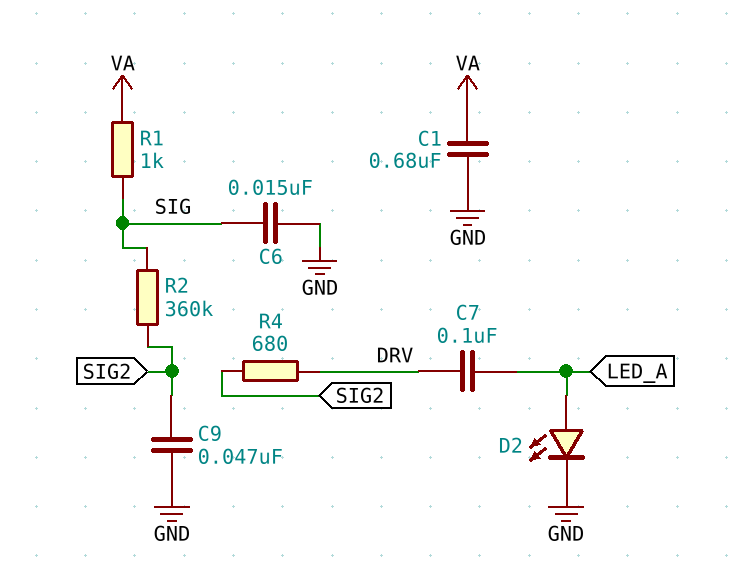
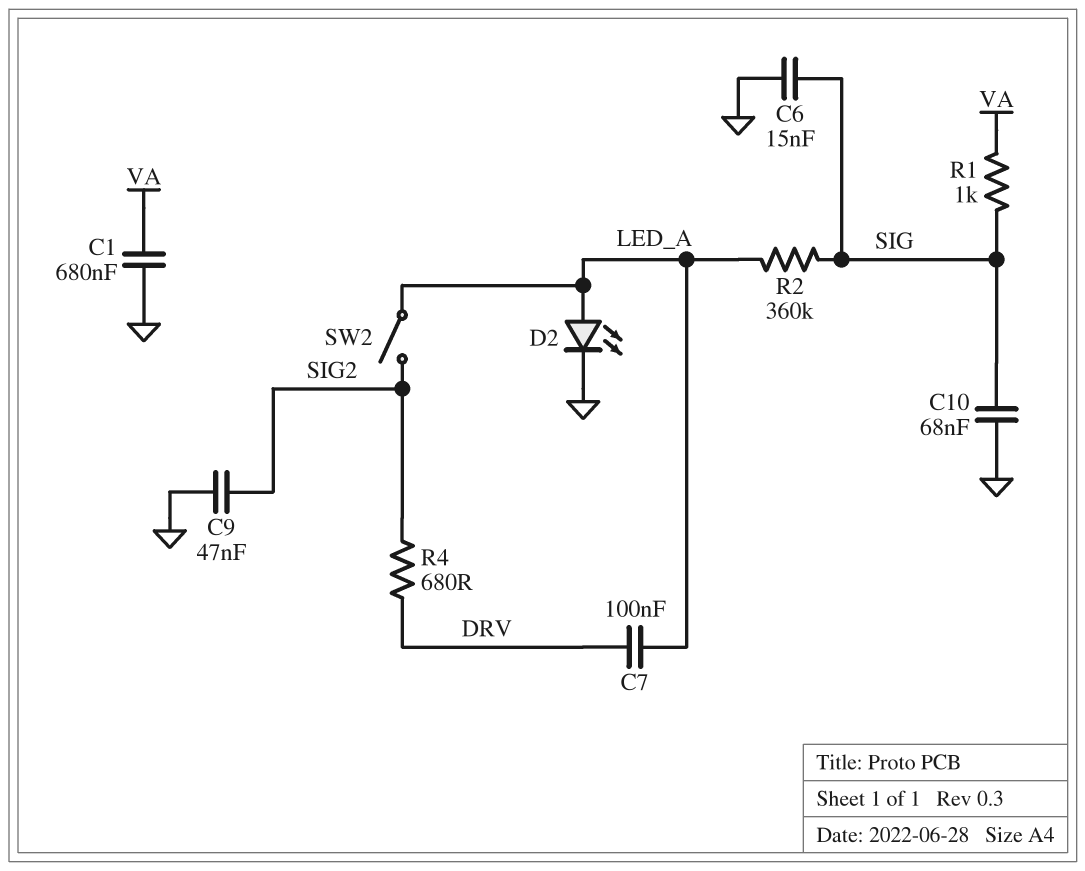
C10: none -> 68nF (GND, SIG)
R2: 360k (SIG, SIG2) -> 360k (LED_A, SIG)
SW2: none -> switch (LED_A, SIG2)

